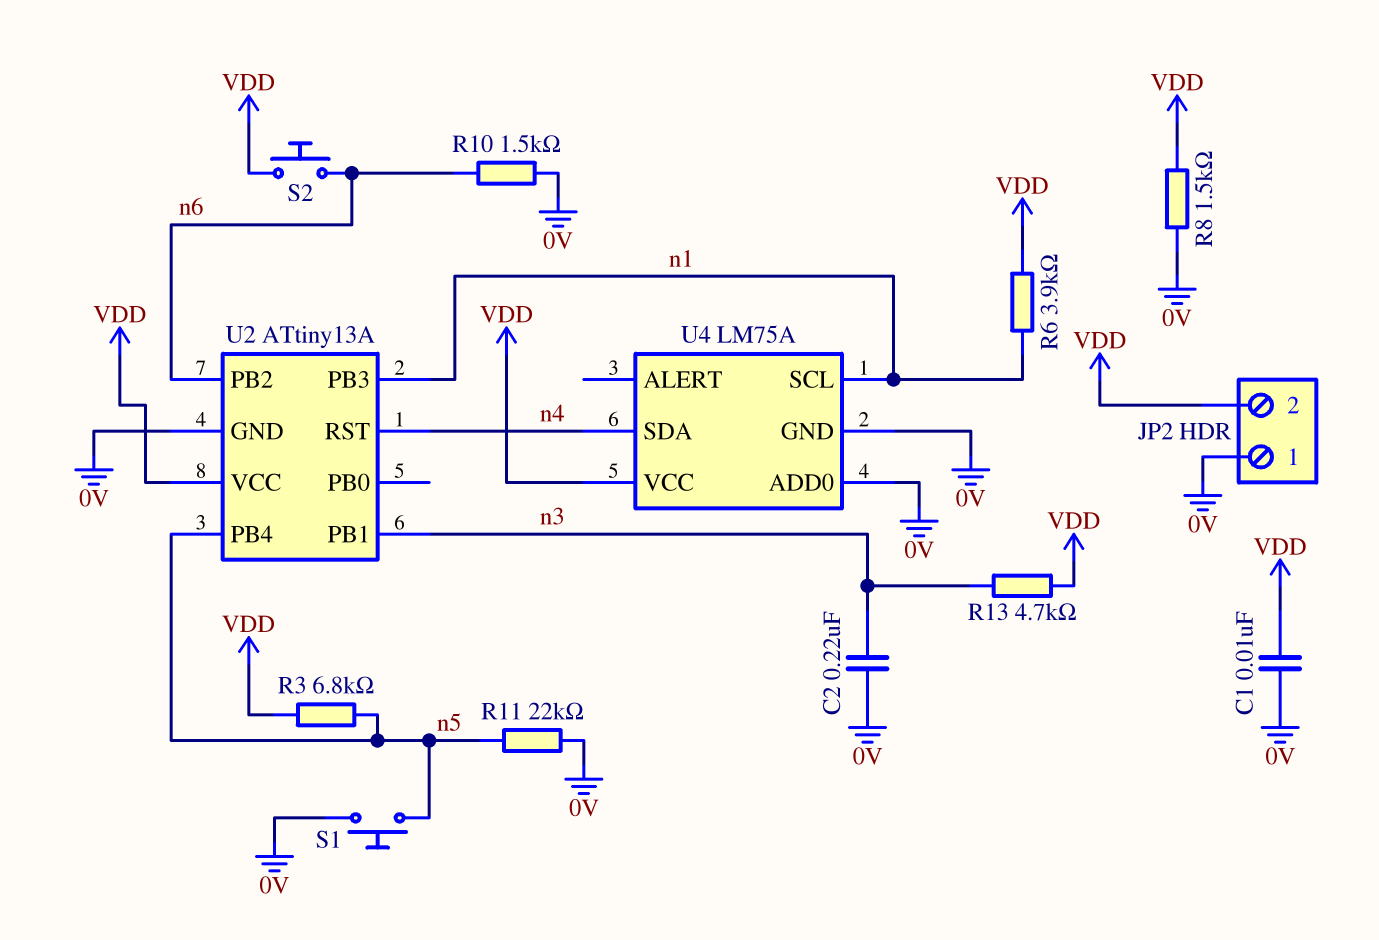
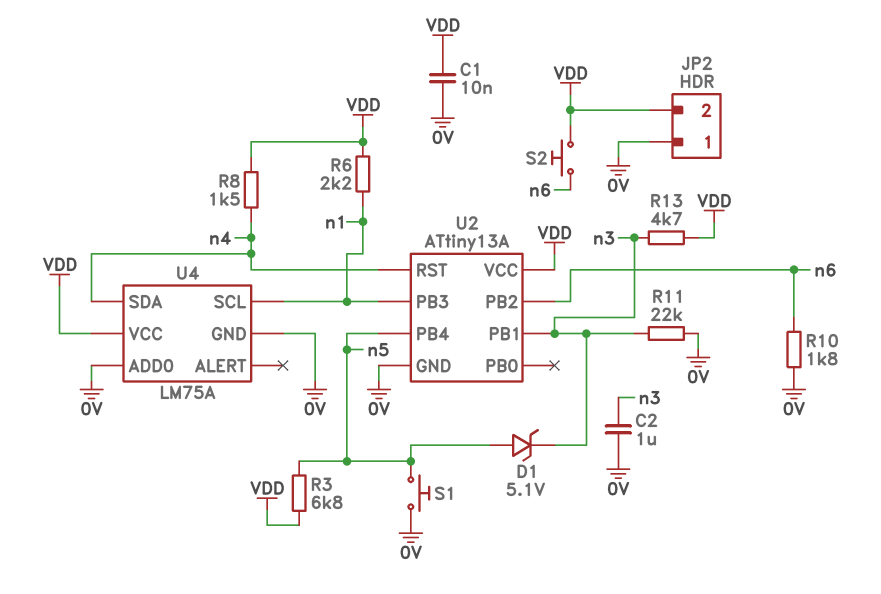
C2: 220nF (0V, n3) -> 1uF (0V, n3)
D1: none -> zener 5.1V (A n5, K n3)
R6: 3.9k (VDD, n1) -> 2.2k (VDD, n1)
R8: 1.5k (0V, VDD) -> 1.5k (VDD, n4)
R10: 1.5k (0V, n6) -> 1.8k (0V, n6)
R11: 22k (0V, n5) -> 22k (0V, n3)

